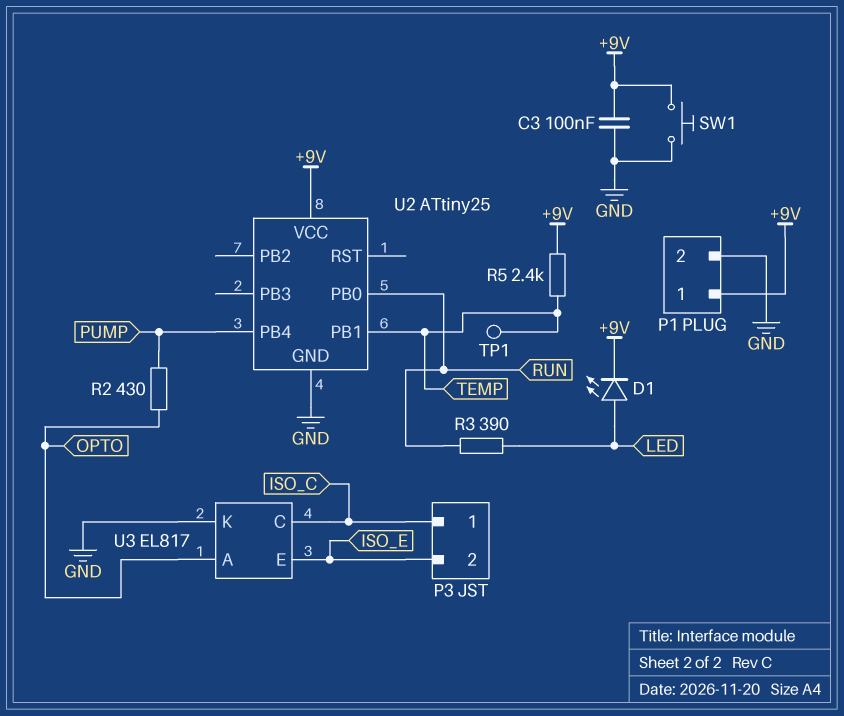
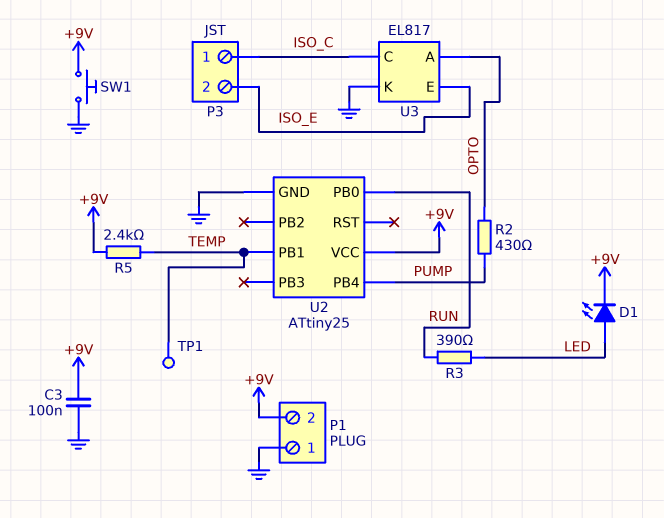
P1 pin 1: +9V -> GND
P1 pin 2: GND -> +9V

